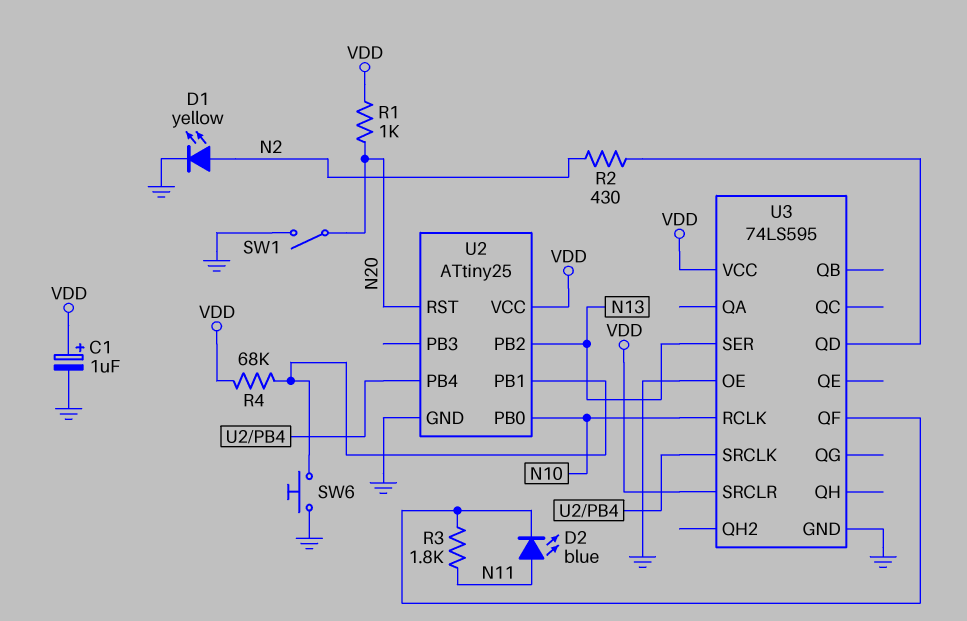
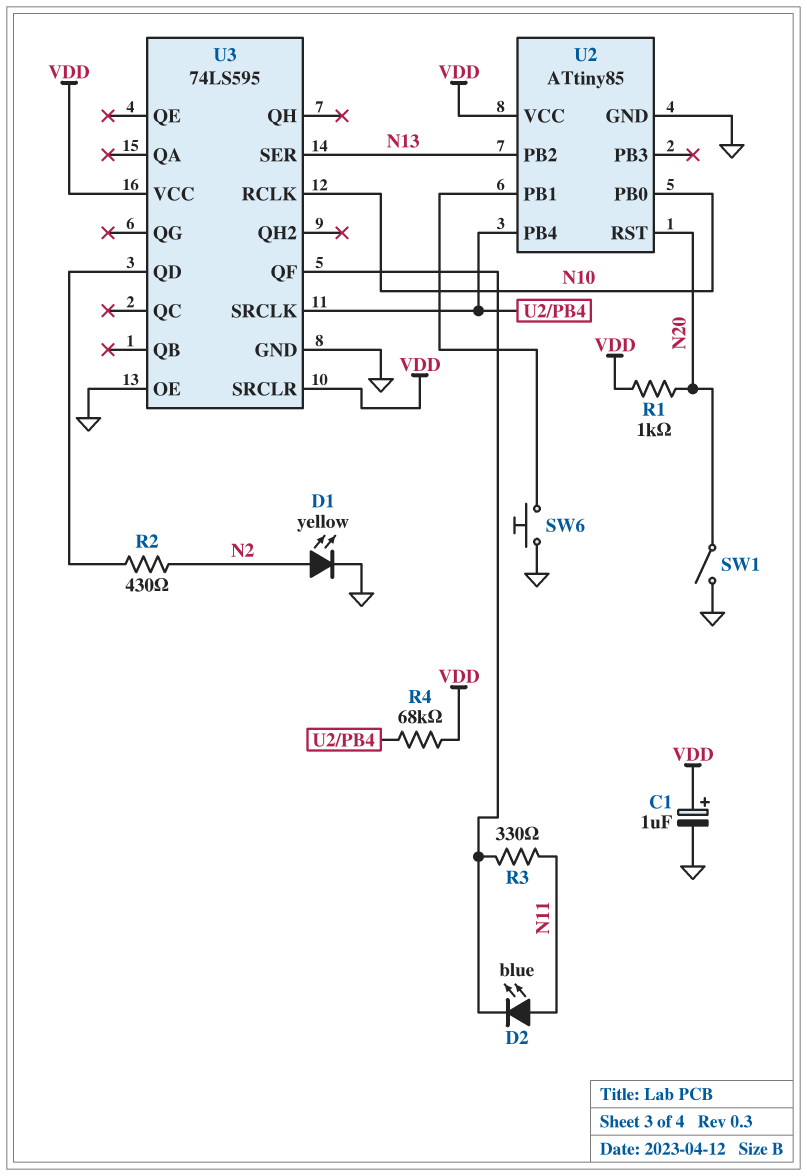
R3: 1.8k (N11, U3/QF) -> 330 (N11, U3/QF)
R4: 68k (U2/PB1, VDD) -> 68k (U2/PB4, VDD)
U2: ATtiny25 -> ATtiny85

